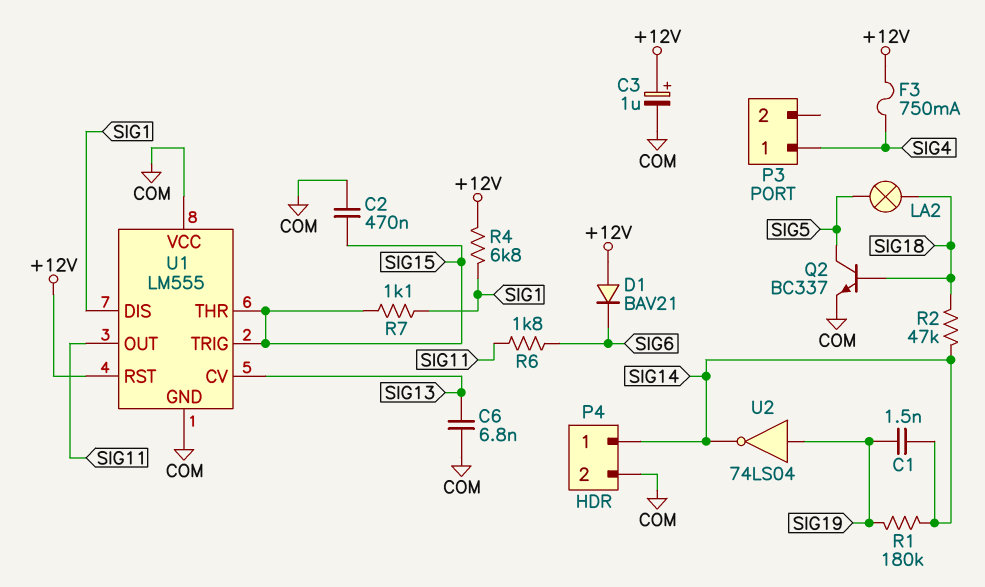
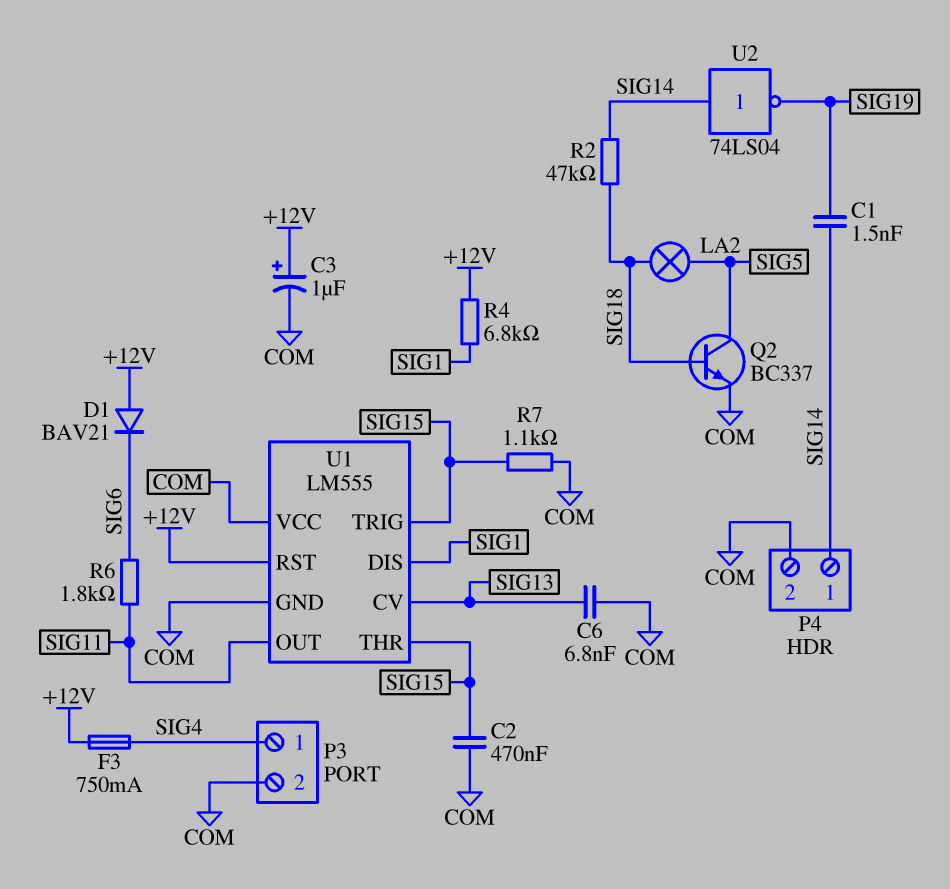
P3 pin 2: none -> COM
R1: 180k (SIG14, SIG19) -> none
R7: 1.1k (SIG1, SIG15) -> 1.1k (COM, SIG15)
U2: NOT 74LS04 (in SIG19, out SIG14) -> NOT 74LS04 (in SIG14, out SIG19)

